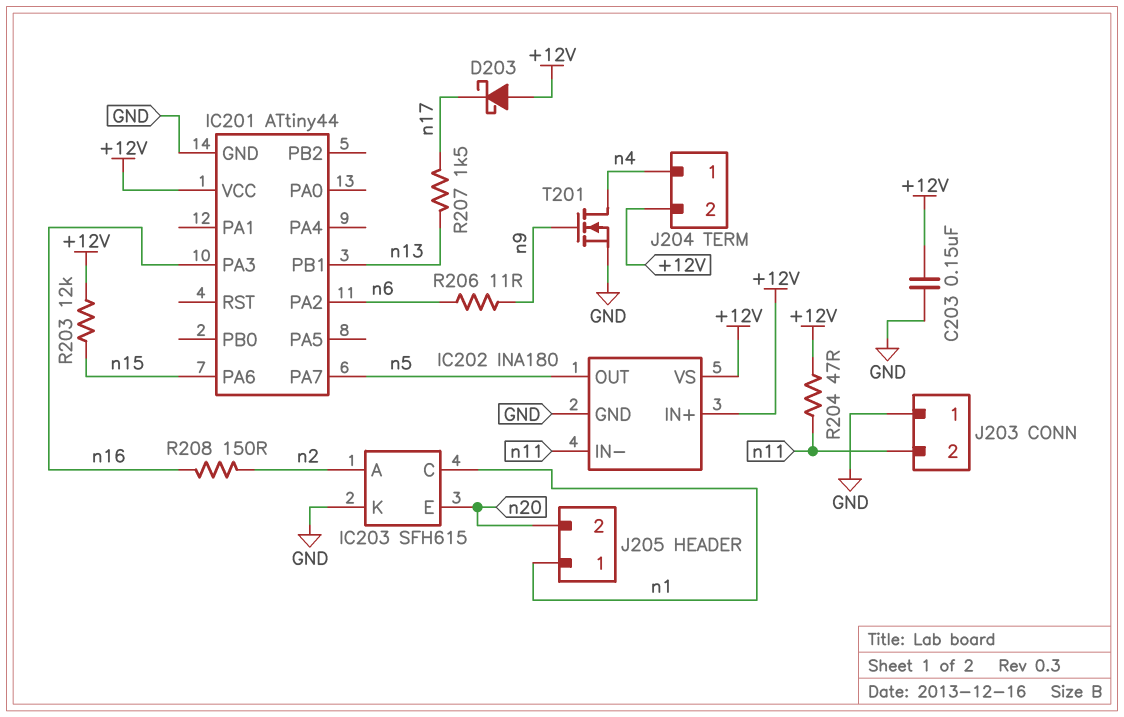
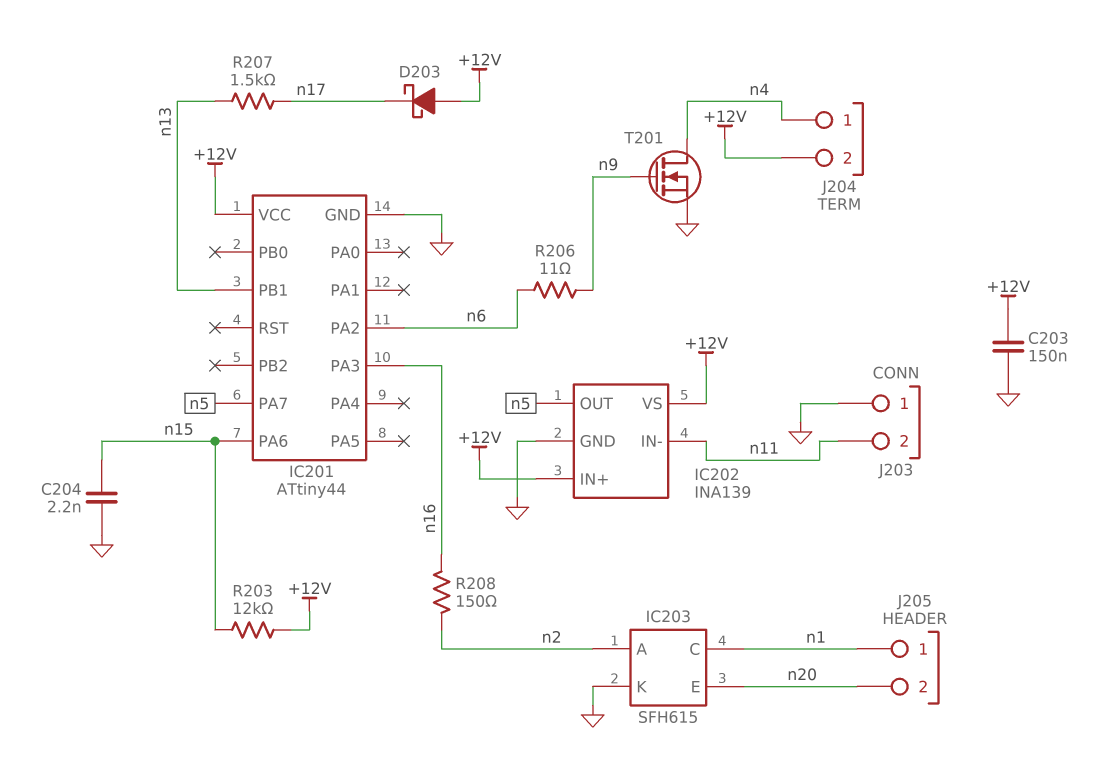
C204: none -> 2.2nF (GND, n15)
IC202: INA180 -> INA139
R204: 47 (+12V, n11) -> none

